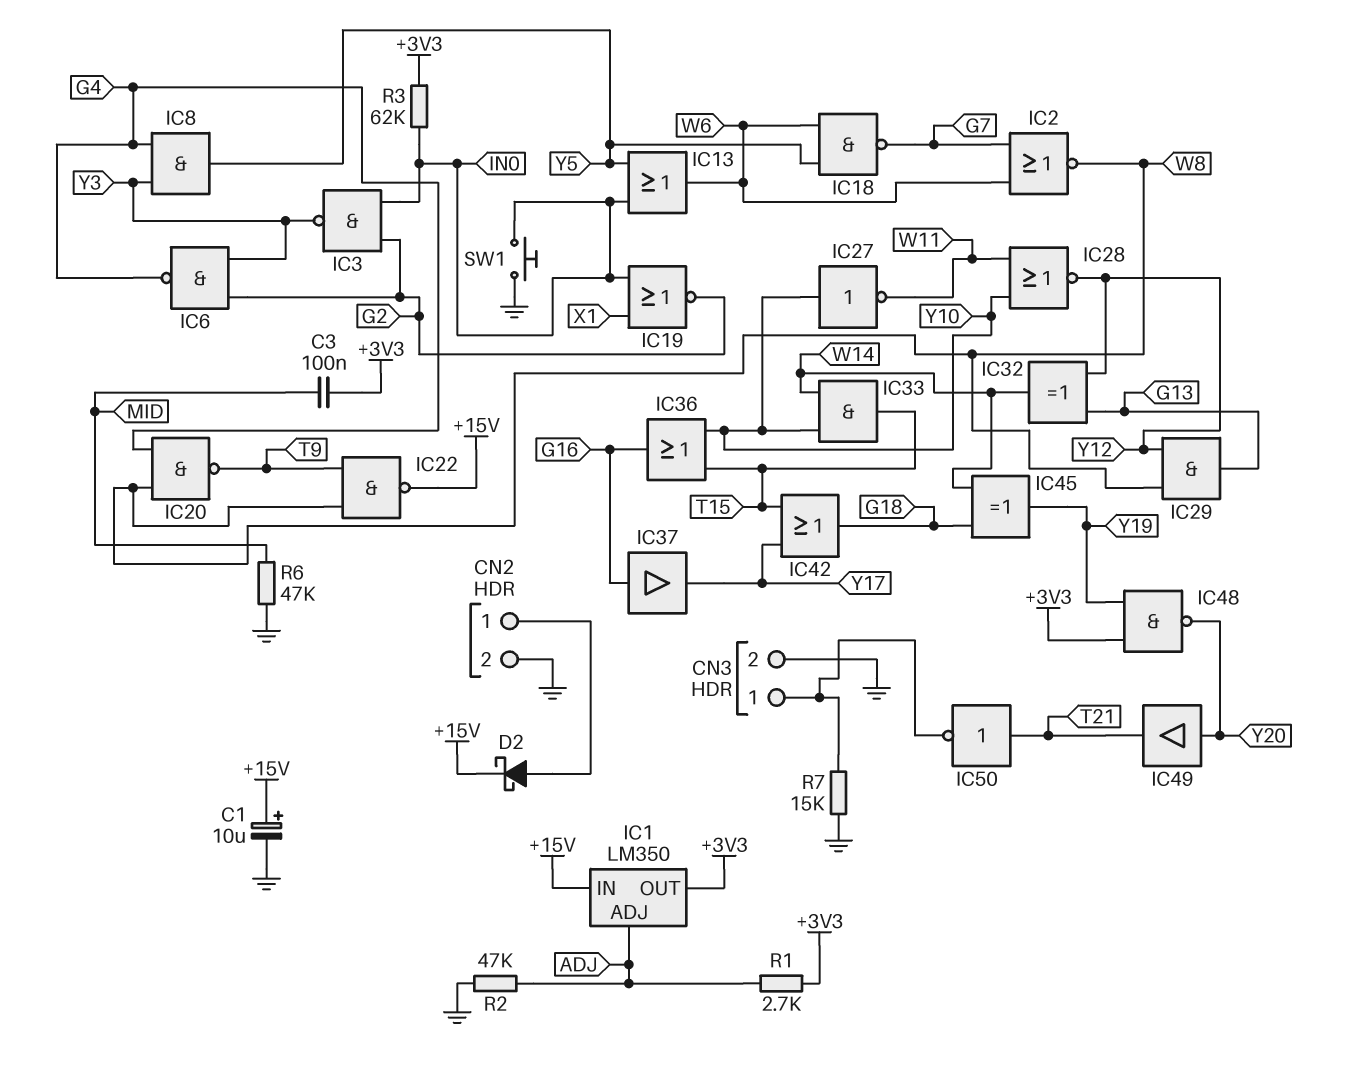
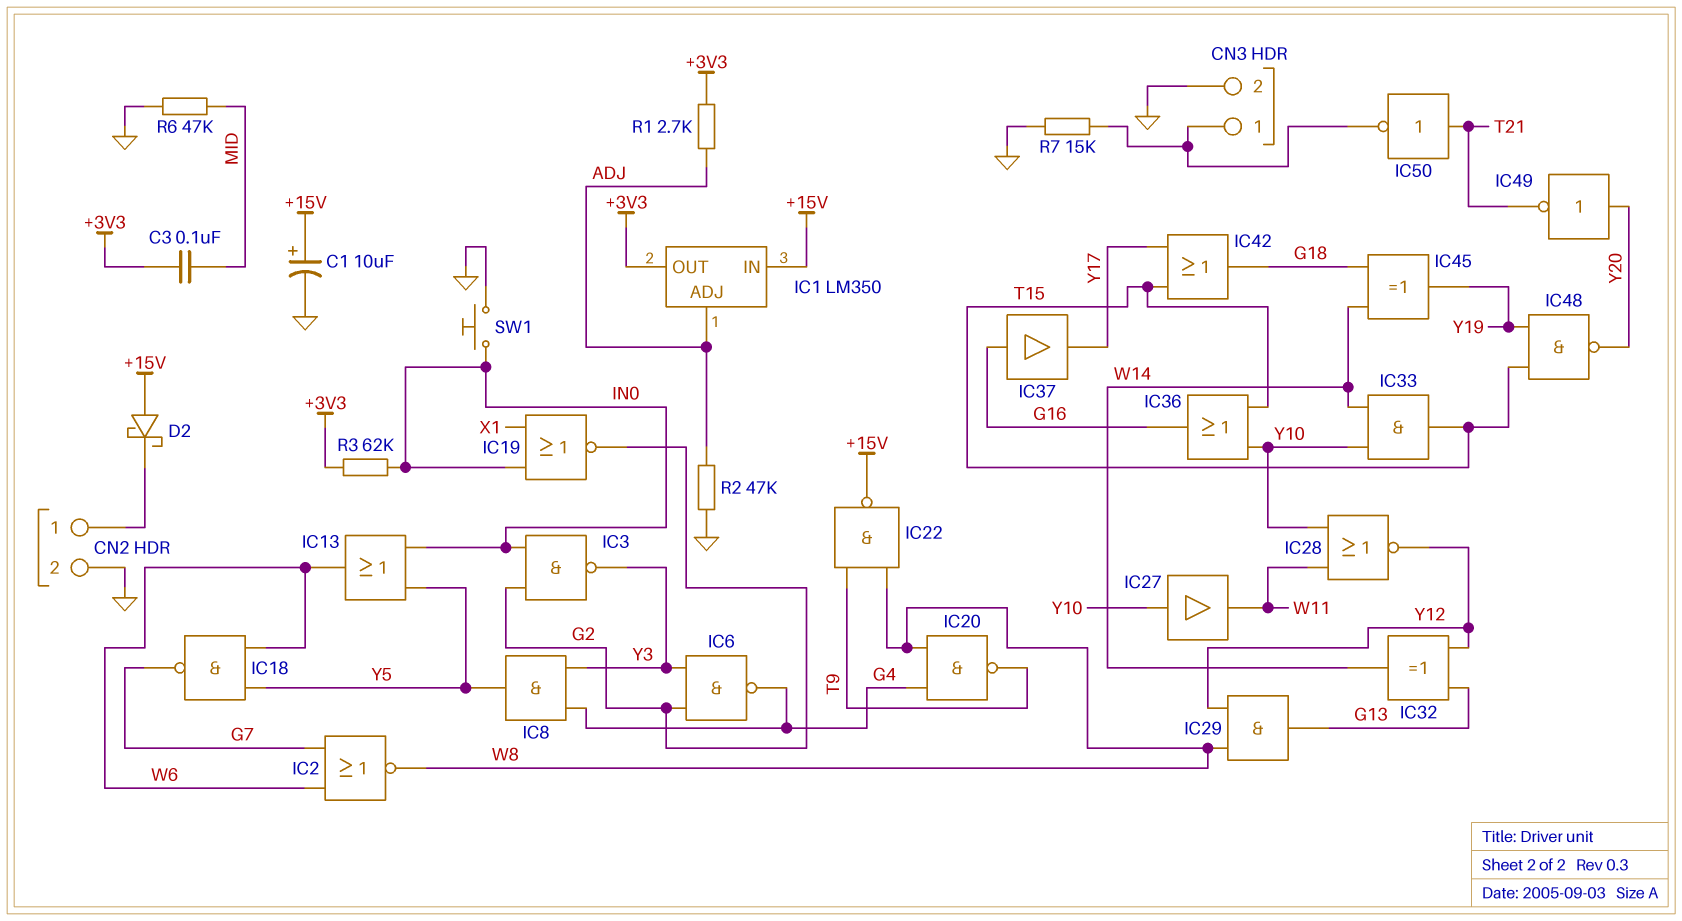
D2: schottky (A CN2/1, K +15V) -> schottky (A +15V, K CN2/1)
IC27: NOT (in Y10, out W11) -> buffer (in Y10, out W11)
IC48: NAND (in +3V3, in Y19, out Y20) -> NAND (in T15, in Y19, out Y20)
IC49: buffer (in Y20, out T21) -> NOT (in Y20, out T21)

